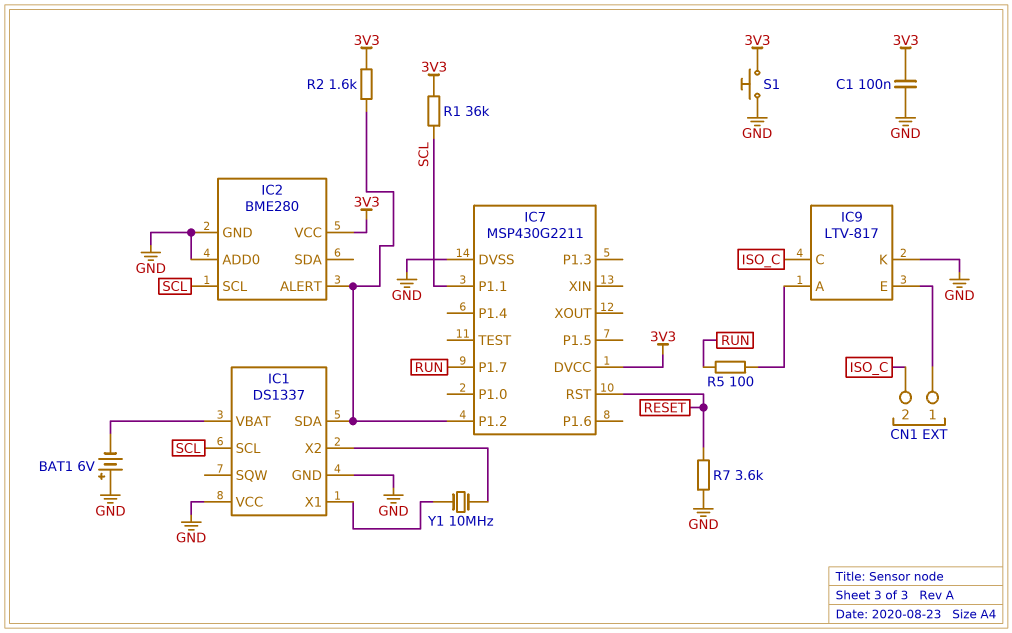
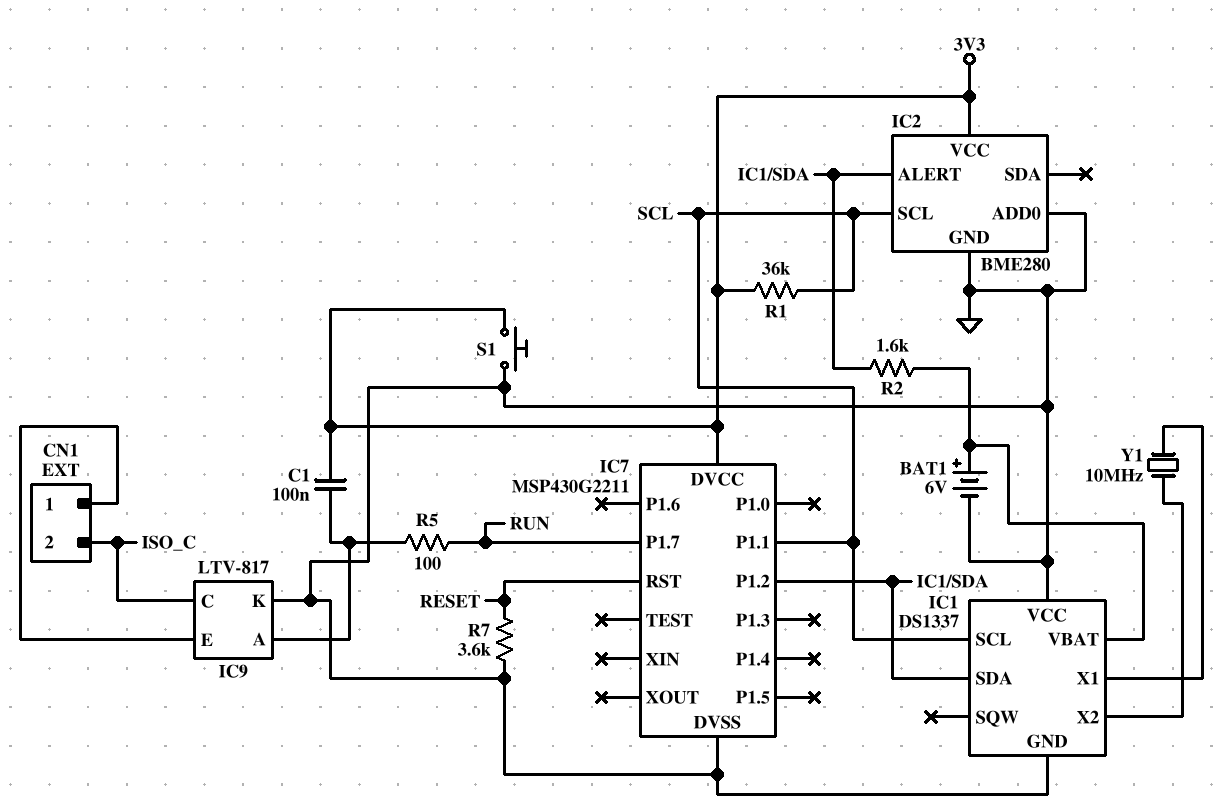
BAT1: 6V (plus GND, minus IC1/VBAT) -> 6V (plus IC1/VBAT, minus GND)
C1: 100nF (3V3, GND) -> 100nF (3V3, IC9/A)
R2: 1.6k (3V3, IC1/SDA) -> 1.6k (IC1/SDA, IC1/VBAT)

